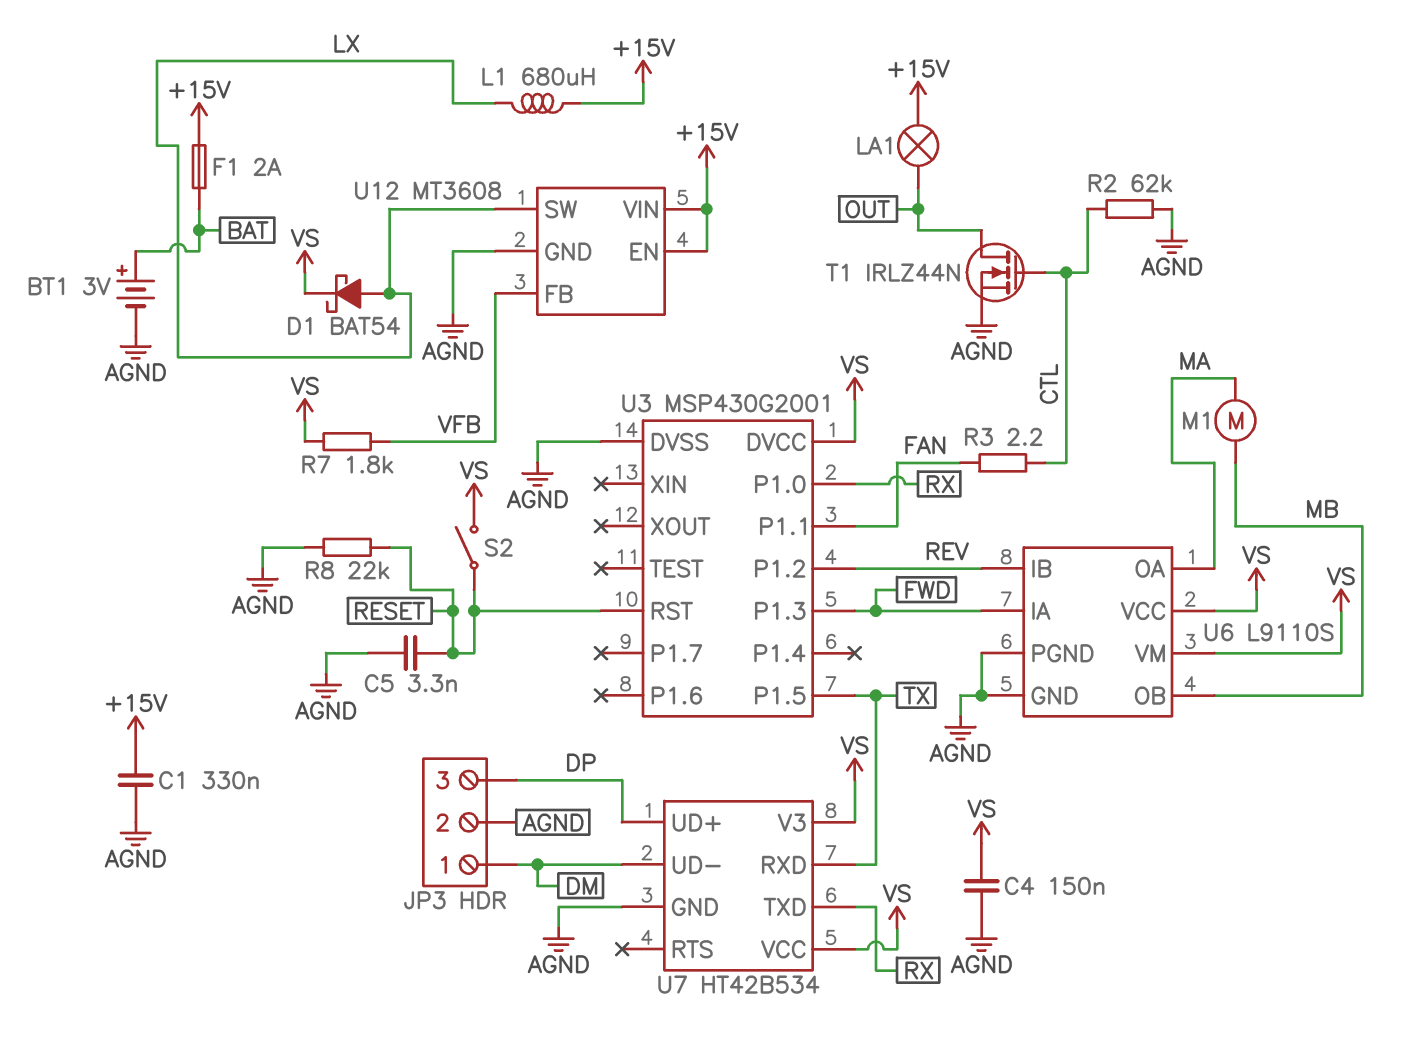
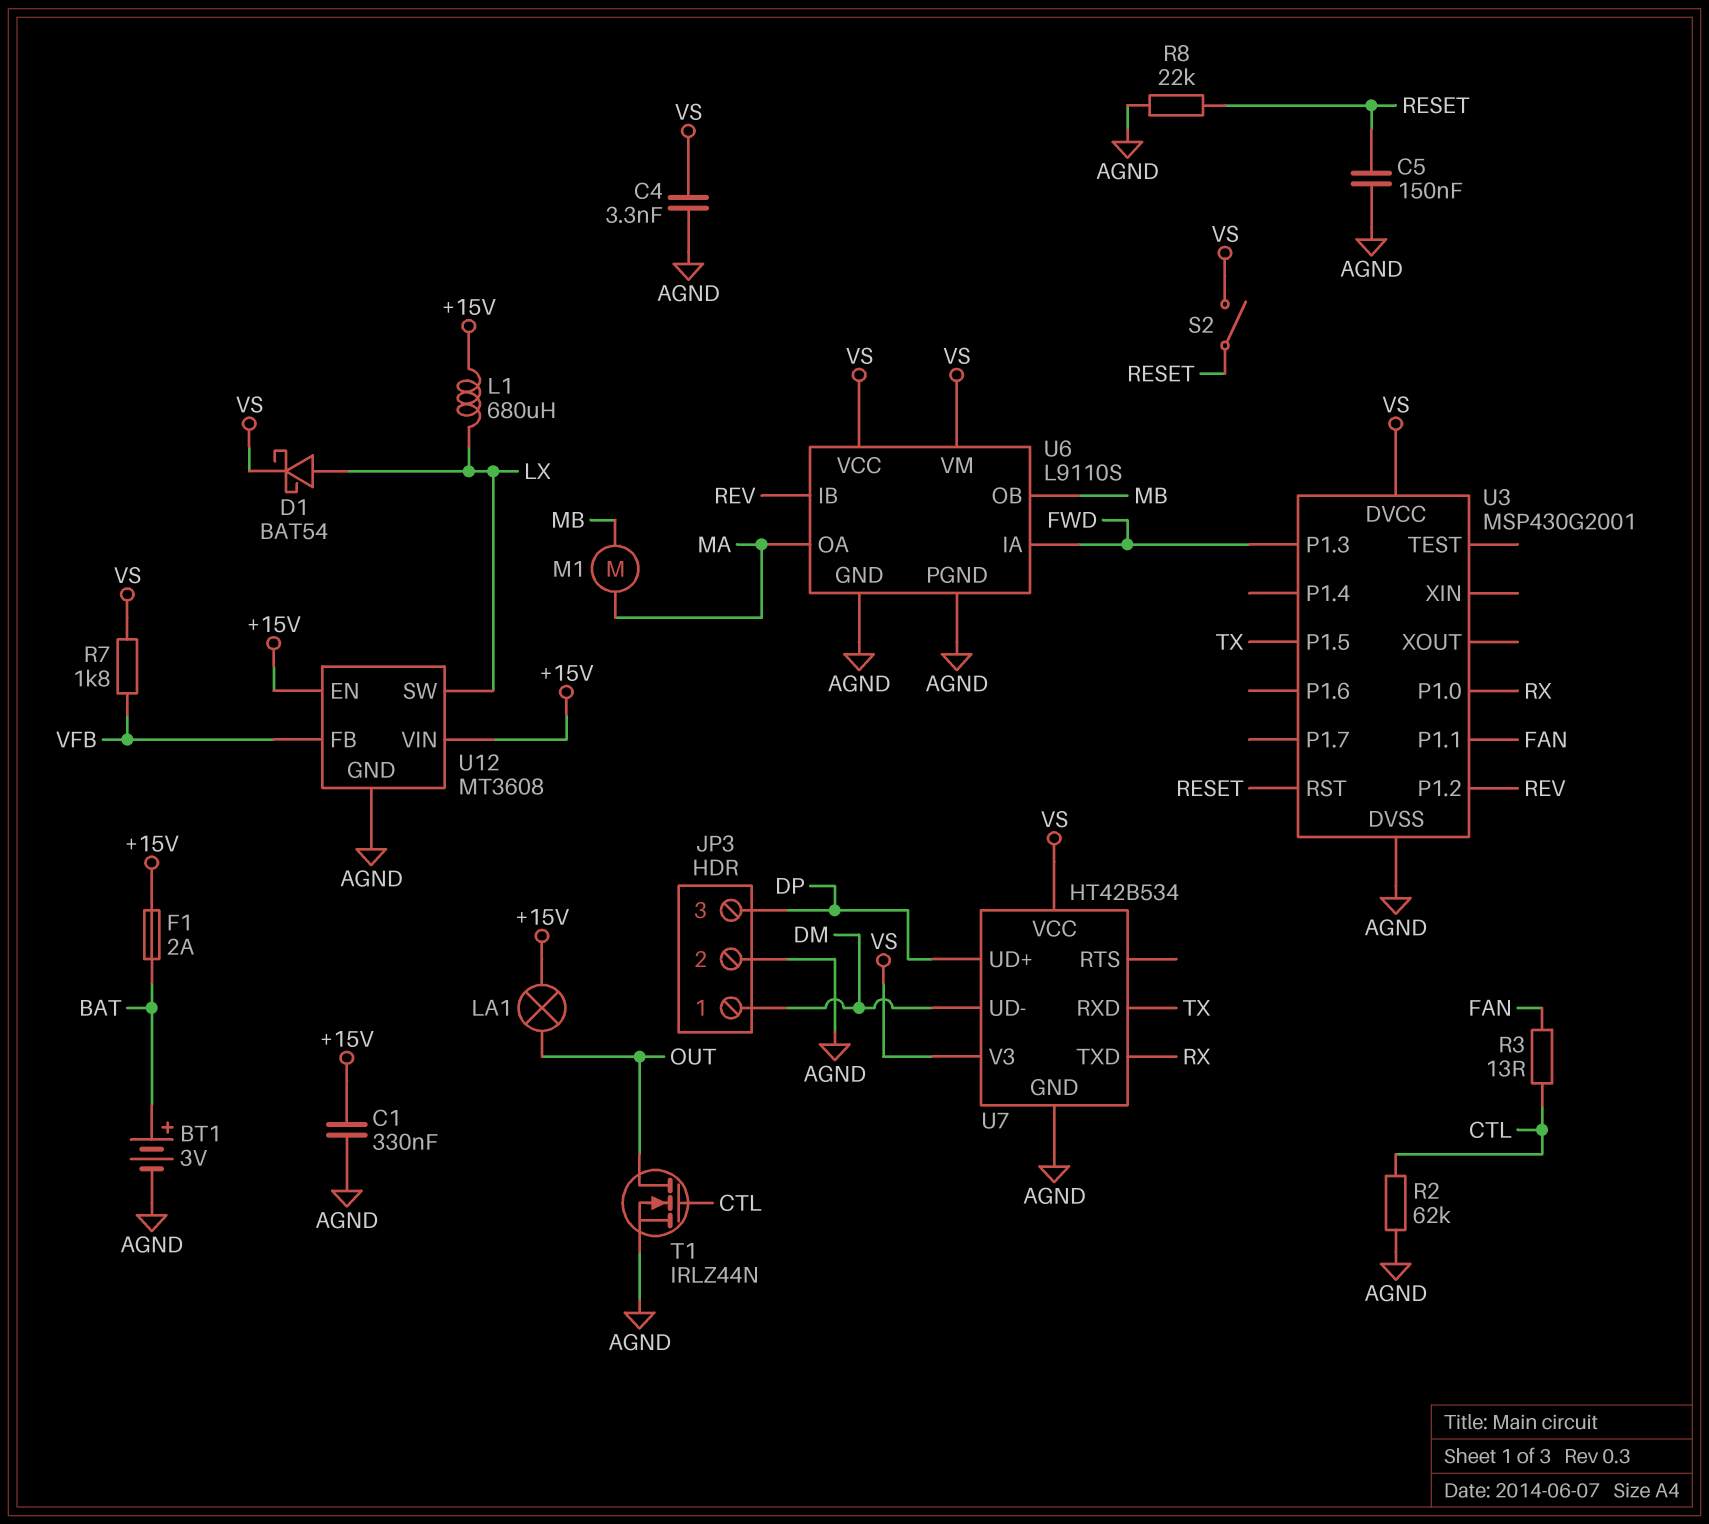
C4: 150nF (AGND, VS) -> 3.3nF (AGND, VS)
C5: 3.3nF (AGND, RESET) -> 150nF (AGND, RESET)
R3: 2.2 (CTL, FAN) -> 13 (CTL, FAN)

